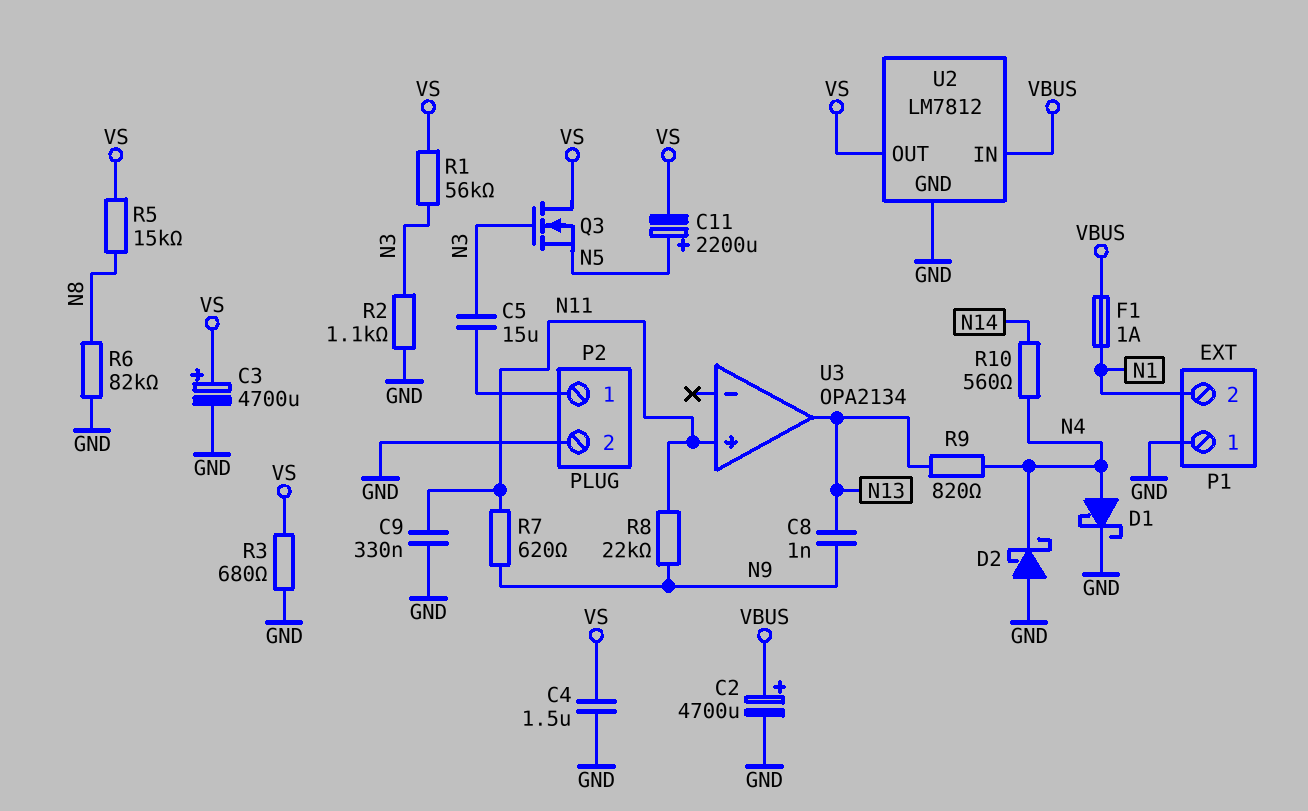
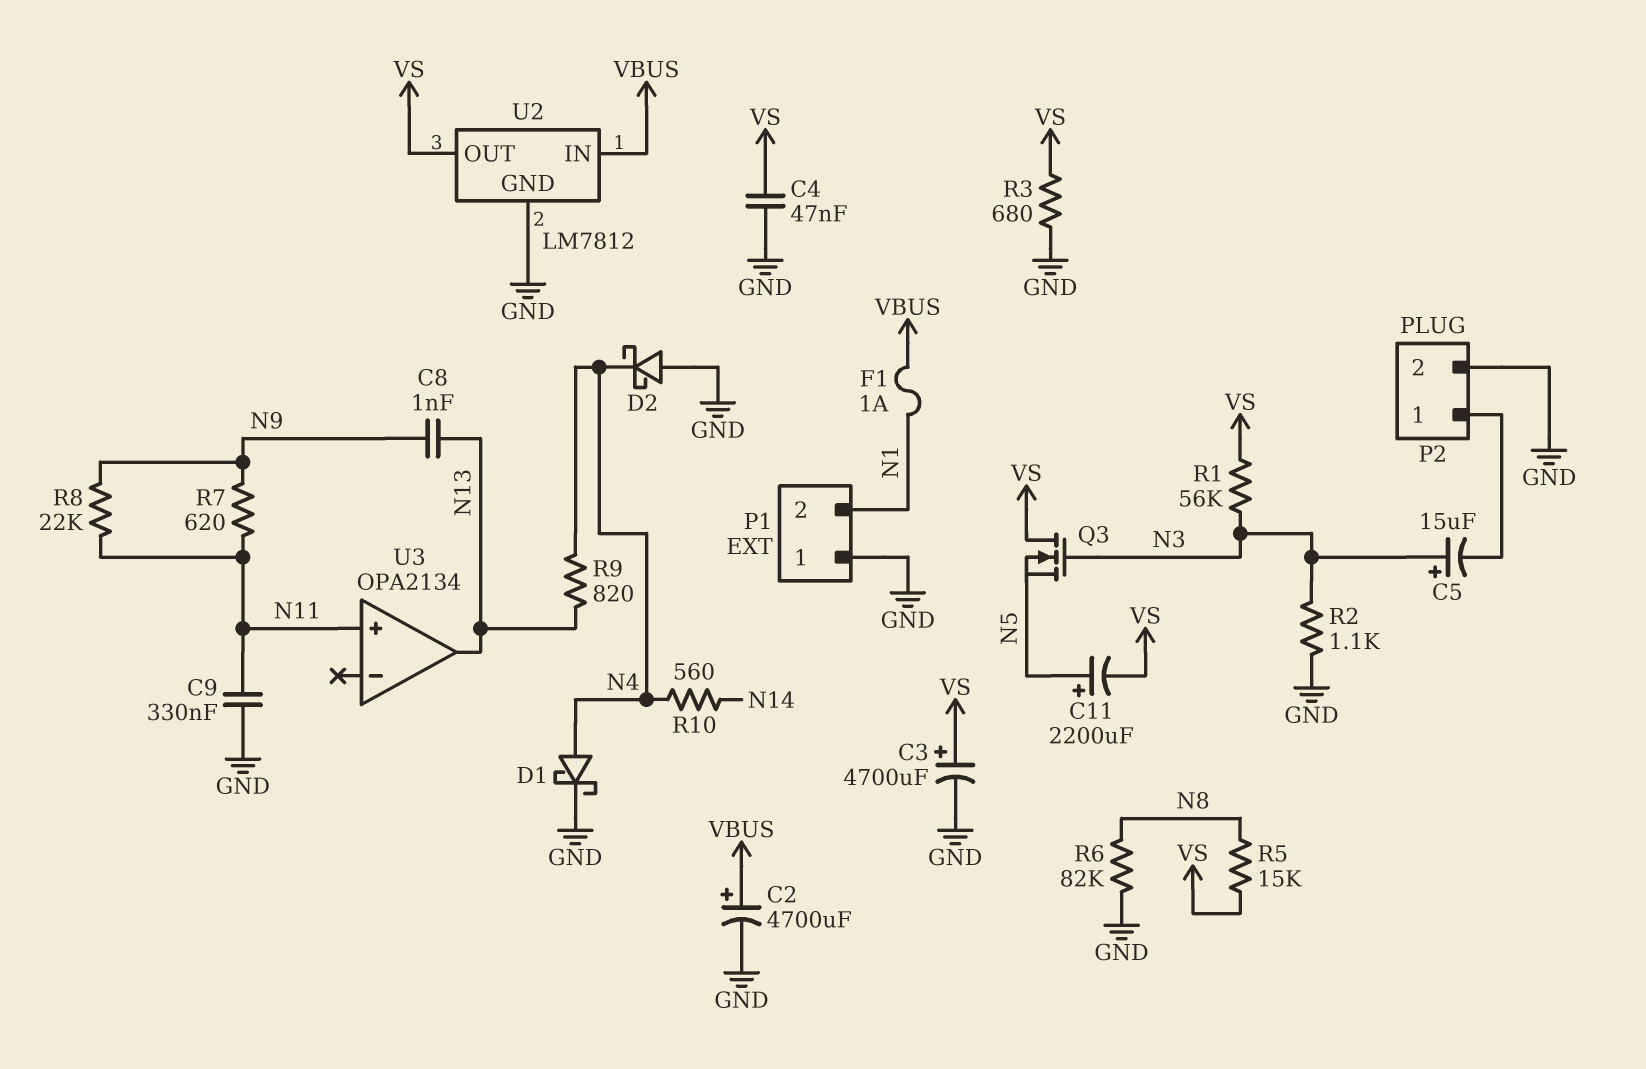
C4: 1.5uF (GND, VS) -> 47nF (GND, VS)
C5: 15uF (N3, P2/1) -> 15uF (plus N3, minus P2/1)

